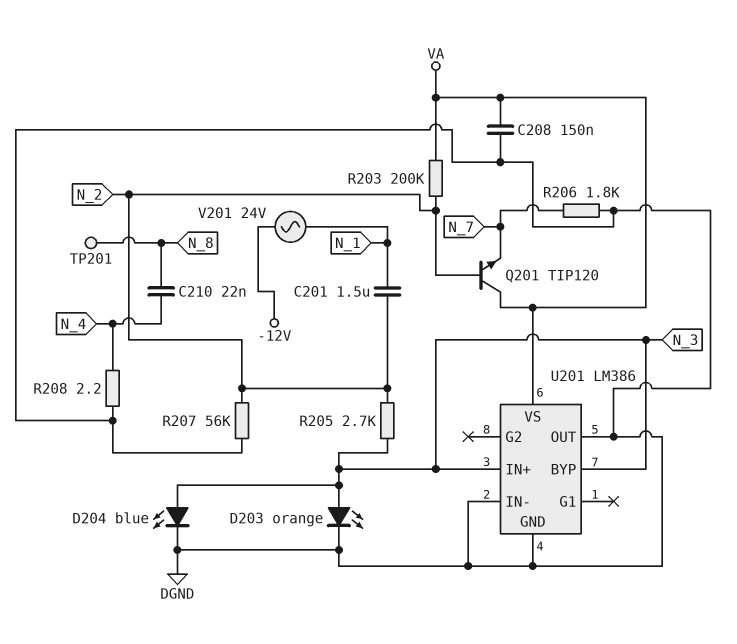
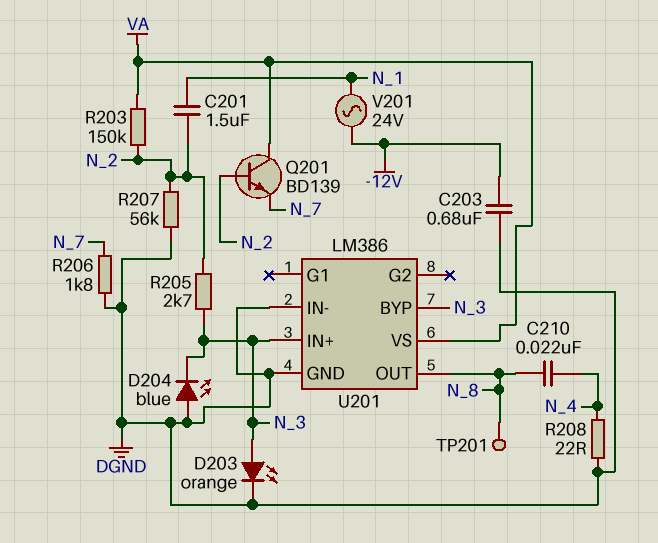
C203: none -> 680nF (-12V, DGND)
C208: 150nF (DGND, VA) -> none
D204: LED blue (A N_3, K DGND) -> LED blue (A DGND, K N_3)
Q201: NPN TIP120 (B N_2, C VA, E N_7) -> NPN BD139 (B N_2, C VA, E N_7)
R203: 200k (N_2, VA) -> 150k (N_2, VA)
R208: 2.2 (DGND, N_4) -> 22 (DGND, N_4)
U201 pin OUT: DGND -> N_8

